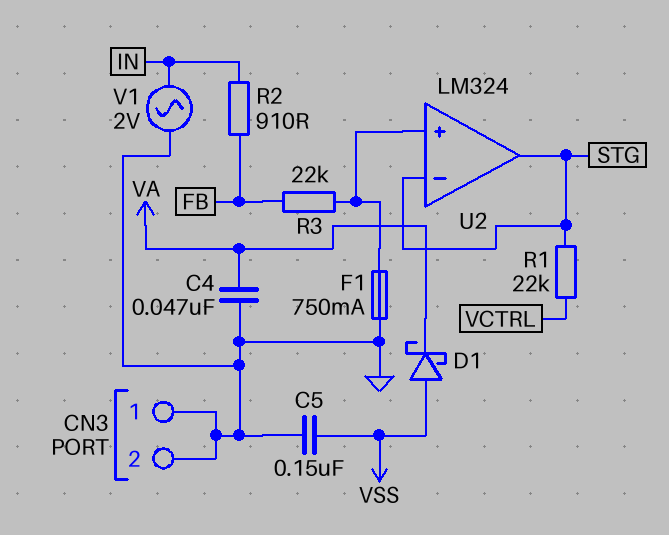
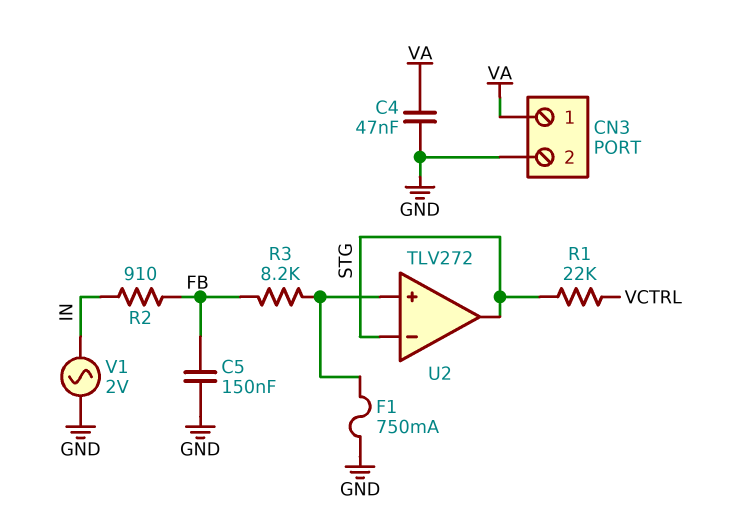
C5: 150nF (GND, VSS) -> 150nF (FB, GND)
CN3 pin 1: GND -> VA
D1: schottky (A VSS, K VA) -> none
R3: 22k (FB, U2/in+) -> 8.2k (FB, U2/in+)
U2: LM324 -> TLV272

